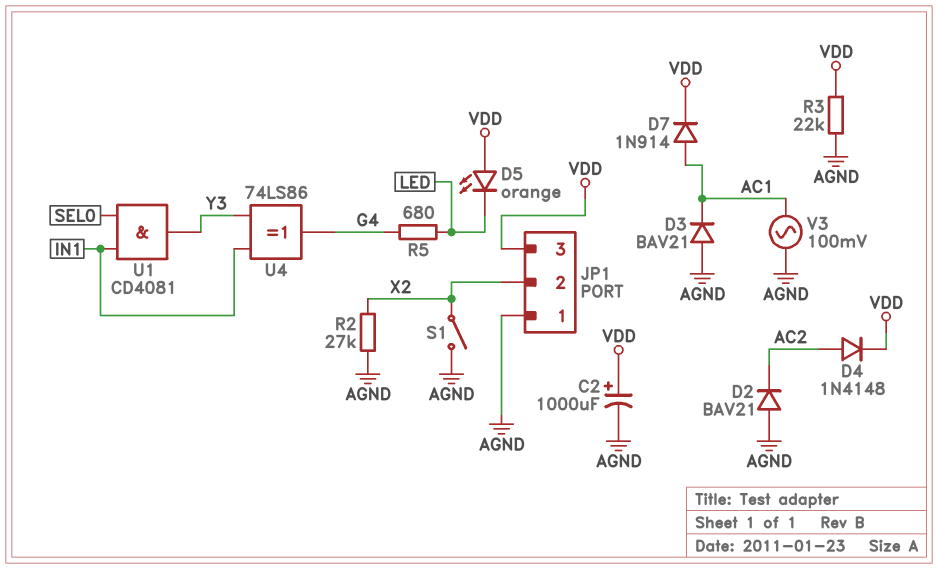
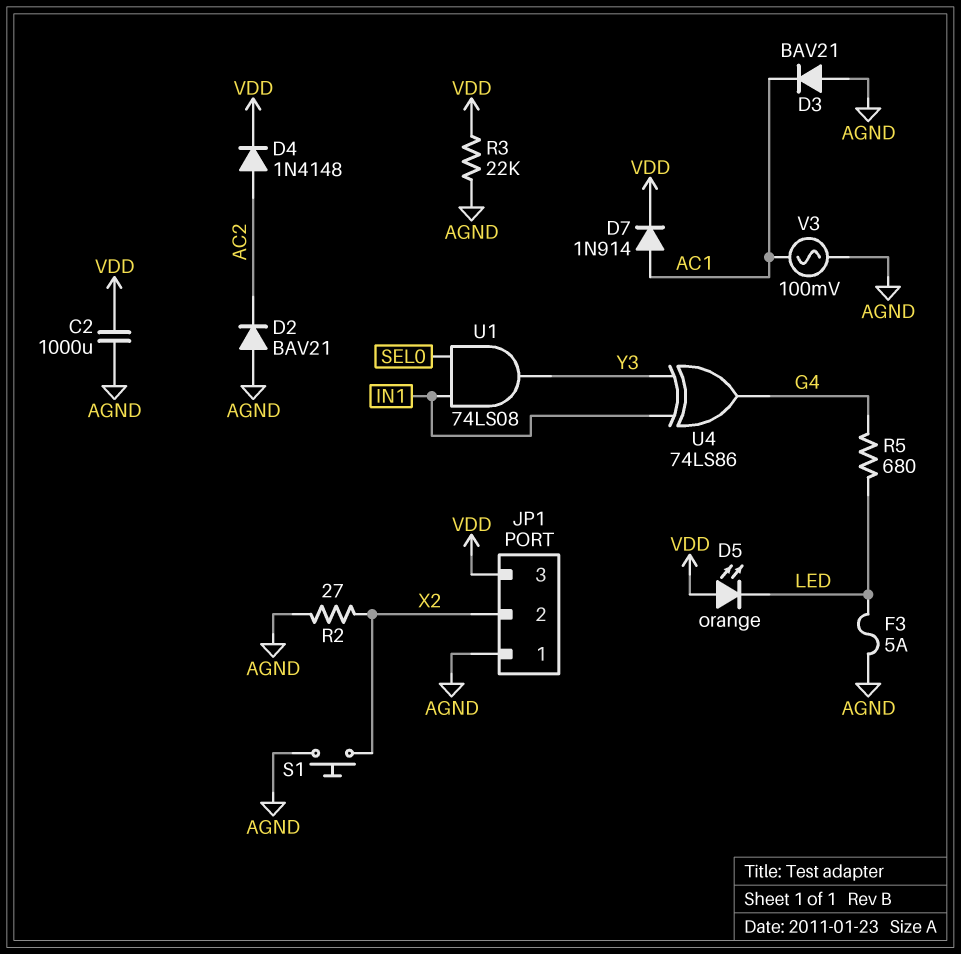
C2: 1000uF (plus VDD, minus AGND) -> 1000uF (AGND, VDD)
F3: none -> 5A (AGND, LED)
R2: 27k (AGND, X2) -> 27 (AGND, X2)
S1: switch (AGND, X2) -> button (AGND, X2)
U1: AND CD4081 (in IN1, in SEL0, out Y3) -> AND 74LS08 (in IN1, in SEL0, out Y3)

